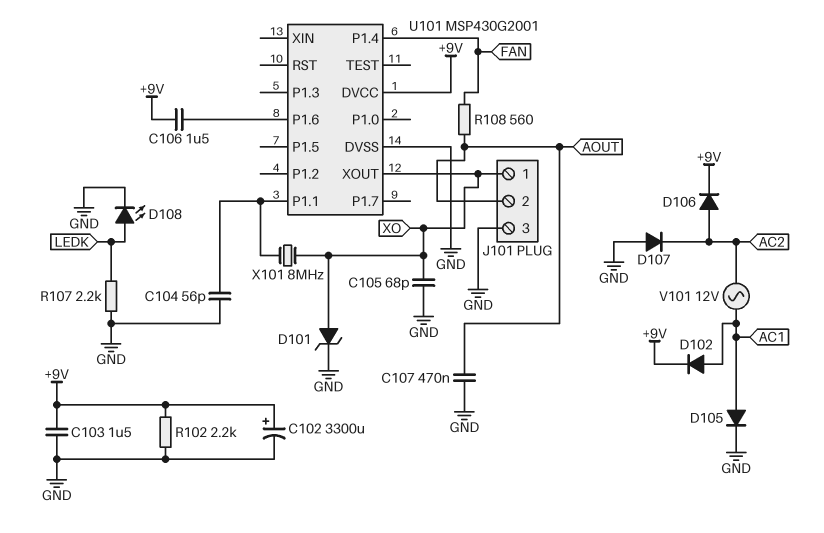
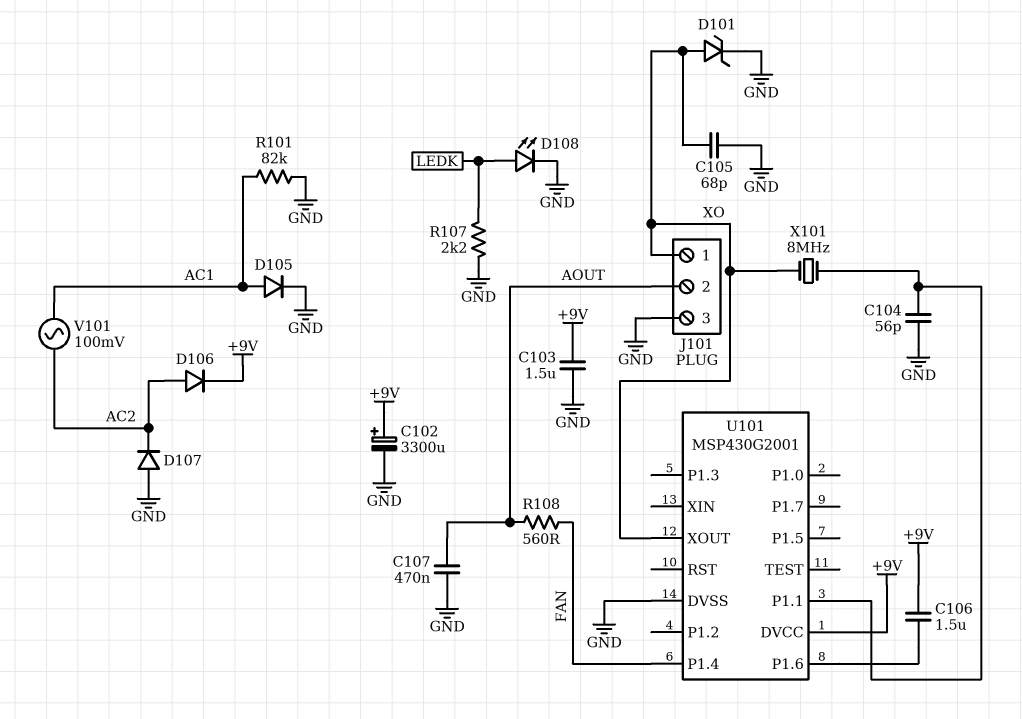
D102: diode (A AC1, K +9V) -> none
R101: none -> 82k (AC1, GND)
R102: 2.2k (+9V, GND) -> none
V101: AC 12V (AC1, AC2) -> AC 100mV (AC1, AC2)

